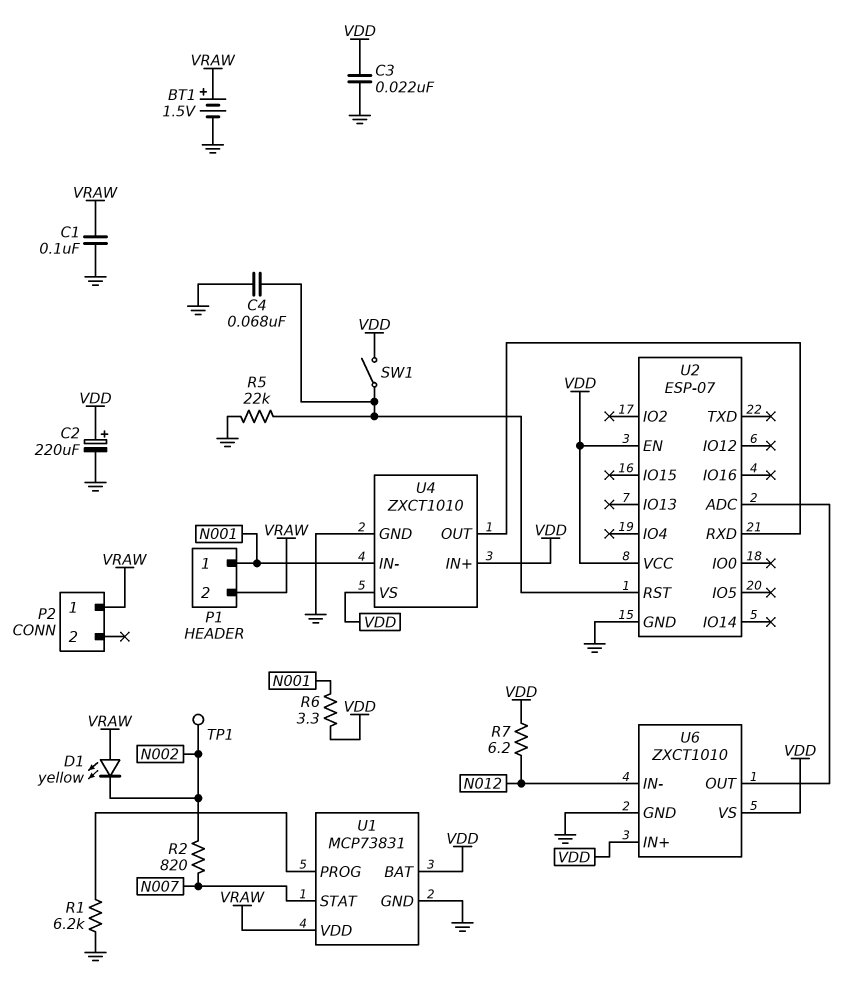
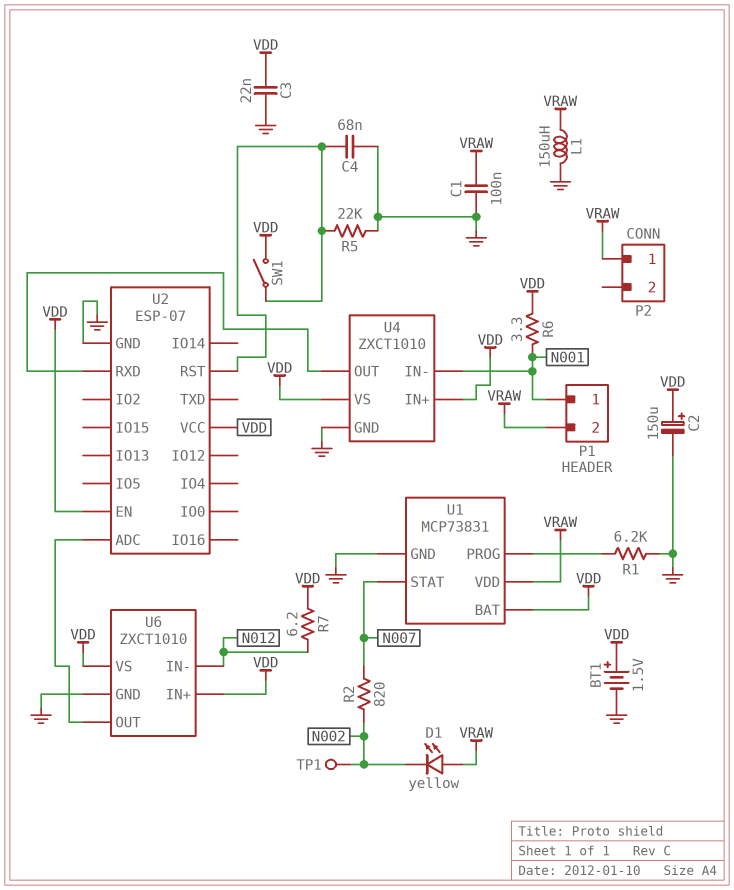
BT1: 1.5V (plus VRAW, minus GND) -> 1.5V (plus VDD, minus GND)
C2: 220uF (plus VDD, minus GND) -> 150uF (plus VDD, minus GND)
L1: none -> 150uH (GND, VRAW)

